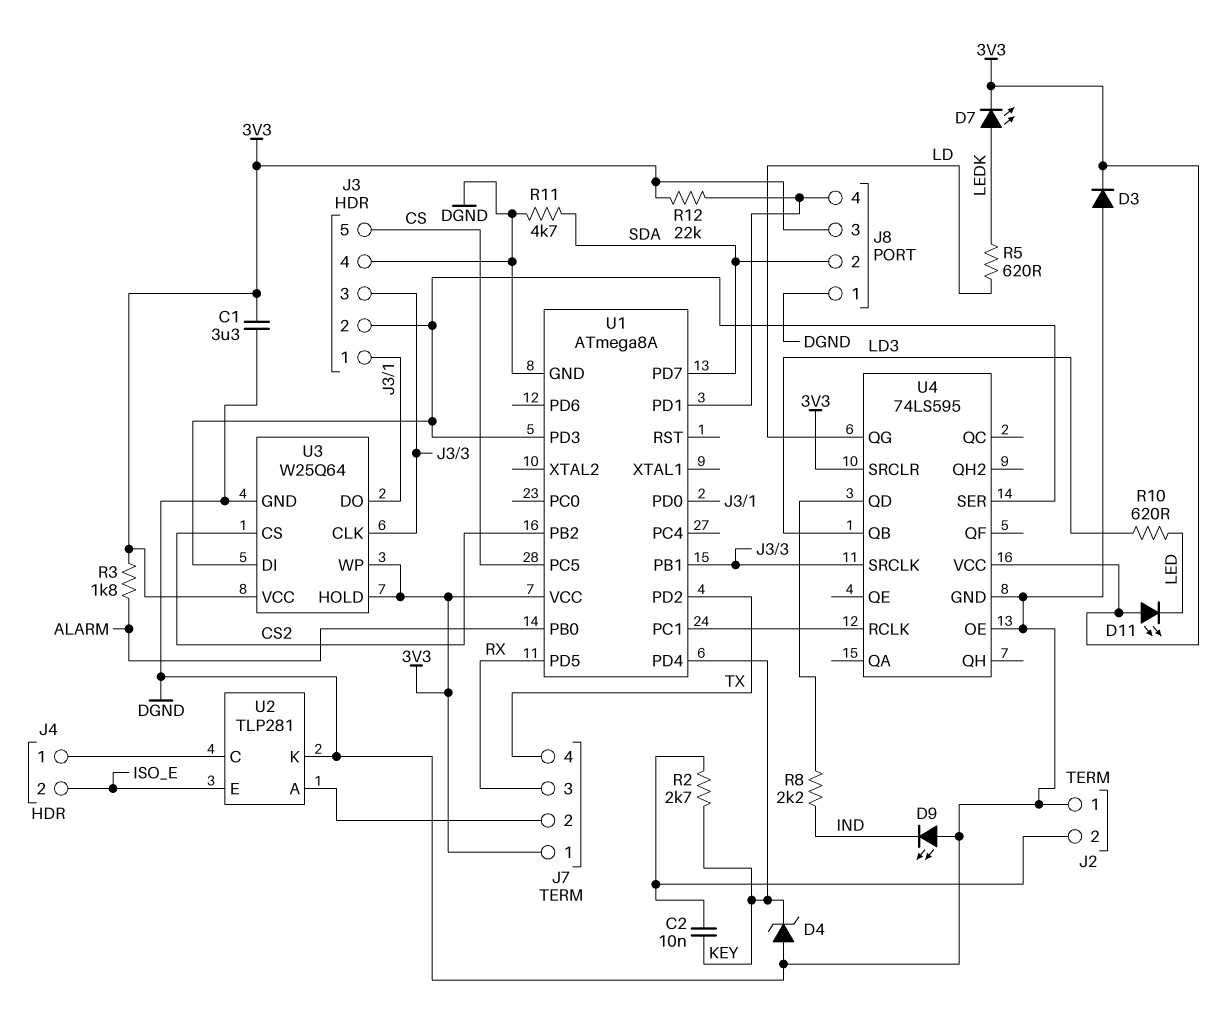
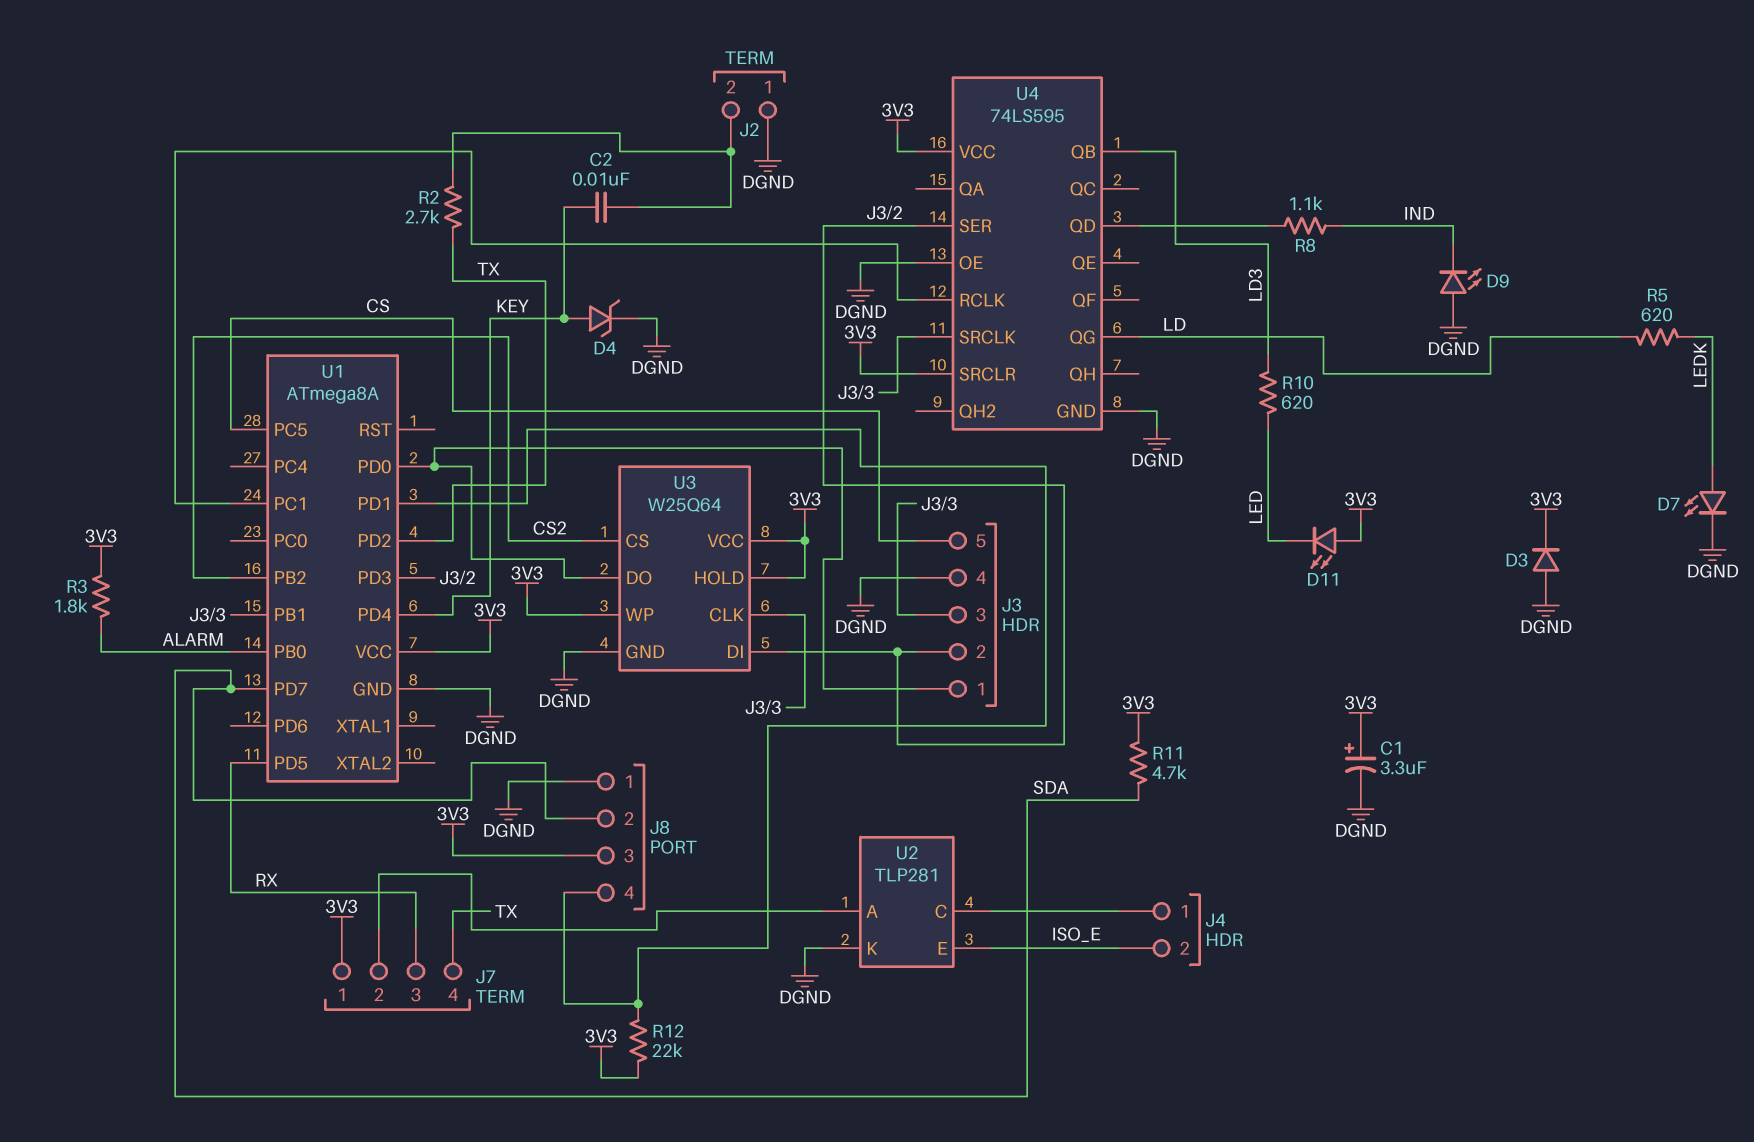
C1: 3.3uF (3V3, DGND) -> 3.3uF (plus 3V3, minus DGND)
D4: zener (A DGND, K KEY) -> zener (A KEY, K DGND)
D7: LED (A LEDK, K 3V3) -> LED (A LEDK, K DGND)
R2: 2.7k (J2/2, KEY) -> 2.7k (J2/2, TX)
R8: 2.2k (IND, U4/QD) -> 1.1k (IND, U4/QD)
R11: 4.7k (DGND, SDA) -> 4.7k (3V3, SDA)

